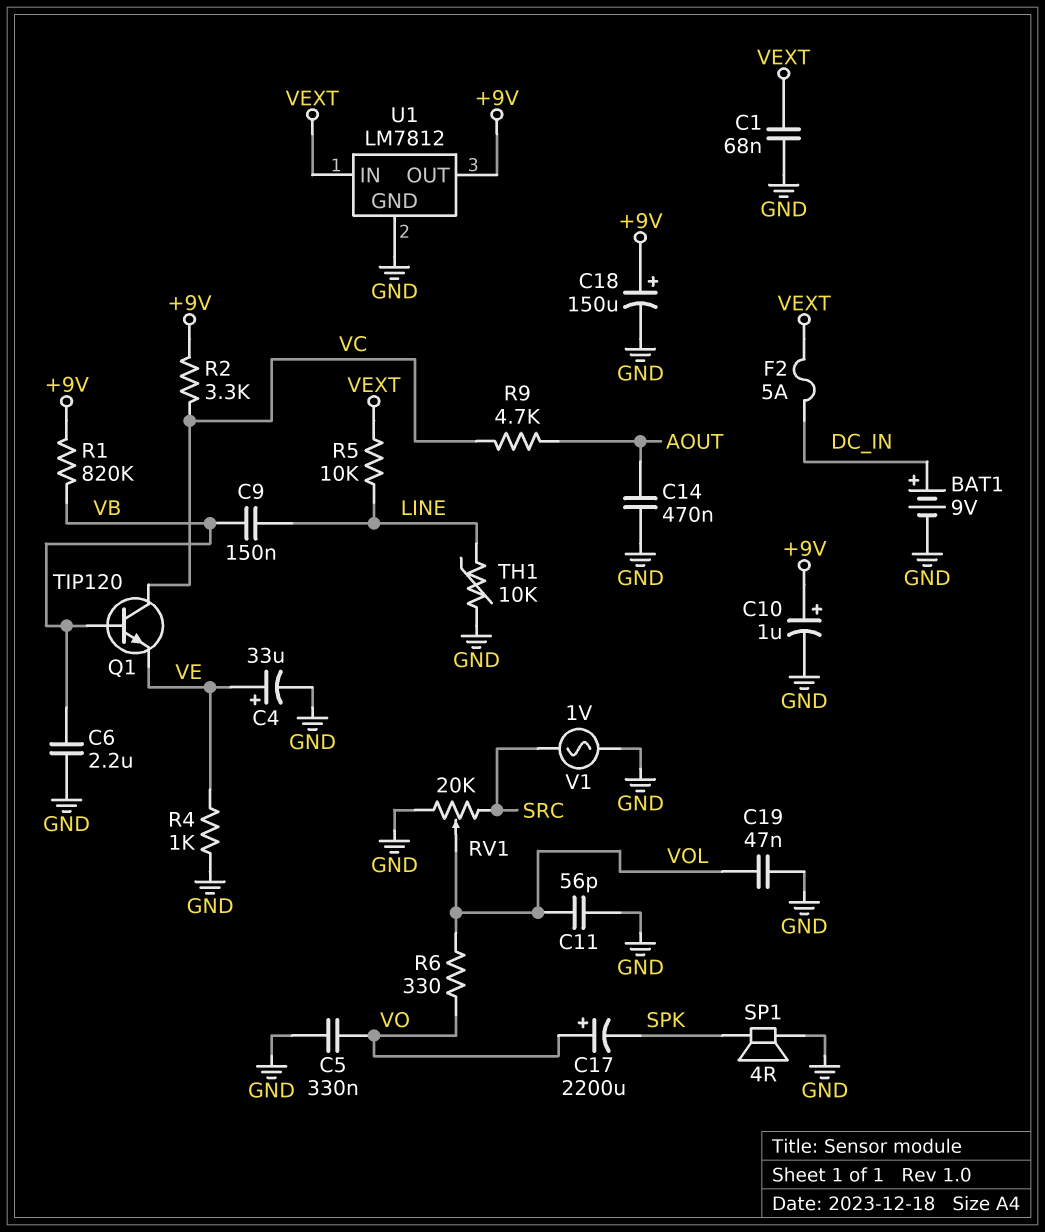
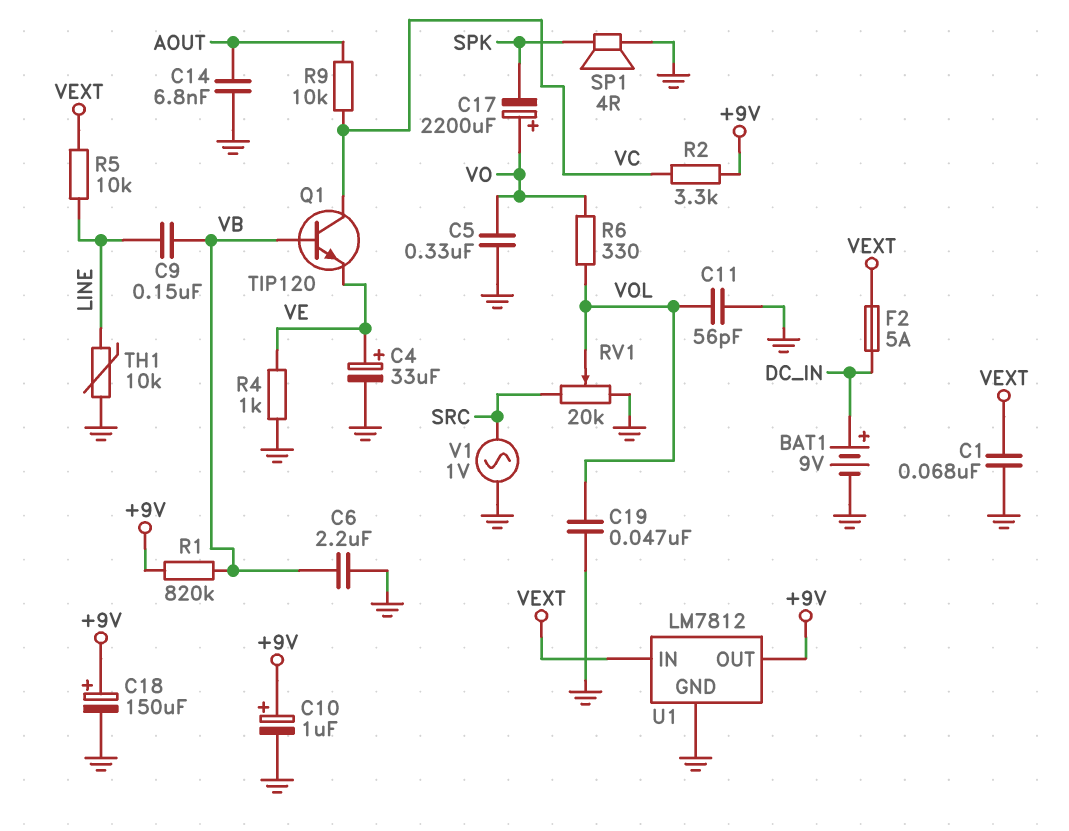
C14: 470nF (AOUT, GND) -> 6.8nF (AOUT, GND)
R9: 4.7k (AOUT, VC) -> 10k (AOUT, VC)

